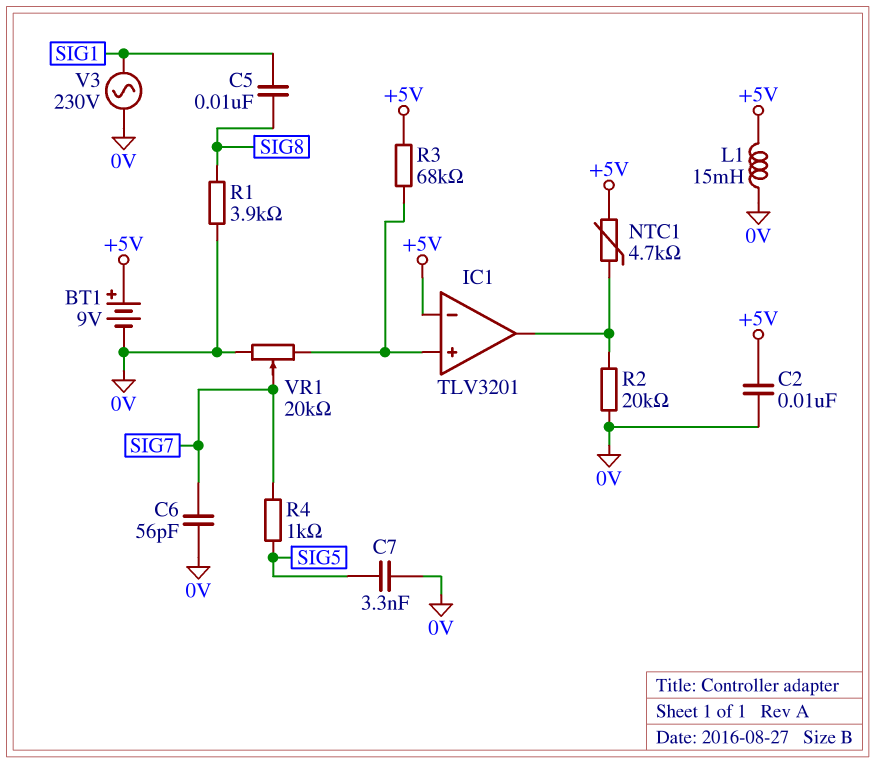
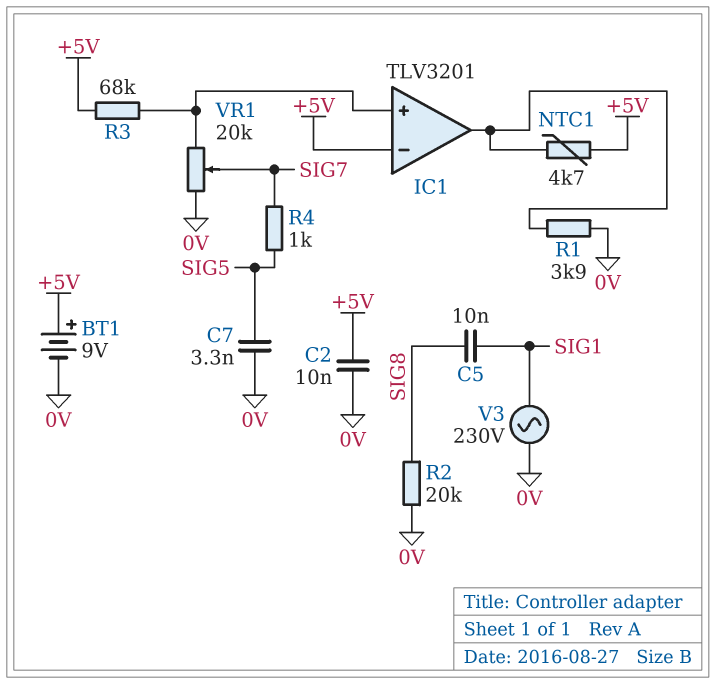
C6: 56pF (0V, SIG7) -> none
L1: 15mH (+5V, 0V) -> none
R1: 3.9k (0V, SIG8) -> 3.9k (0V, IC1/out)
R2: 20k (0V, IC1/out) -> 20k (0V, SIG8)

